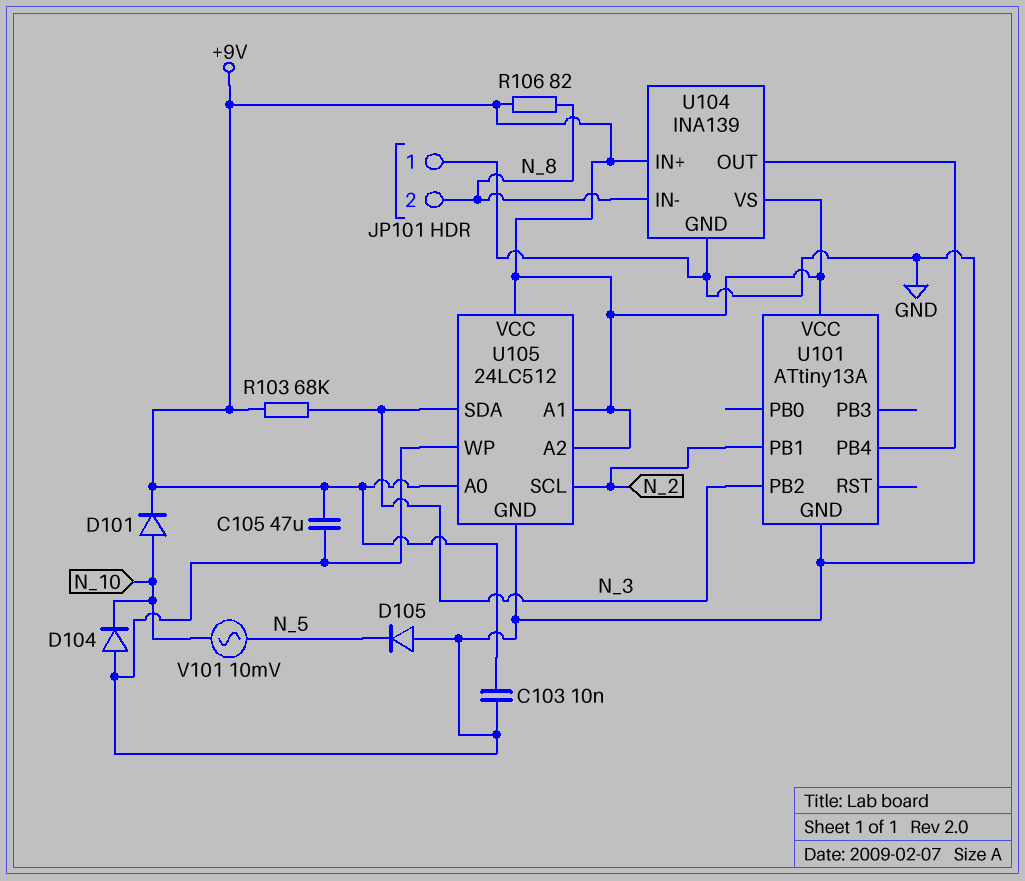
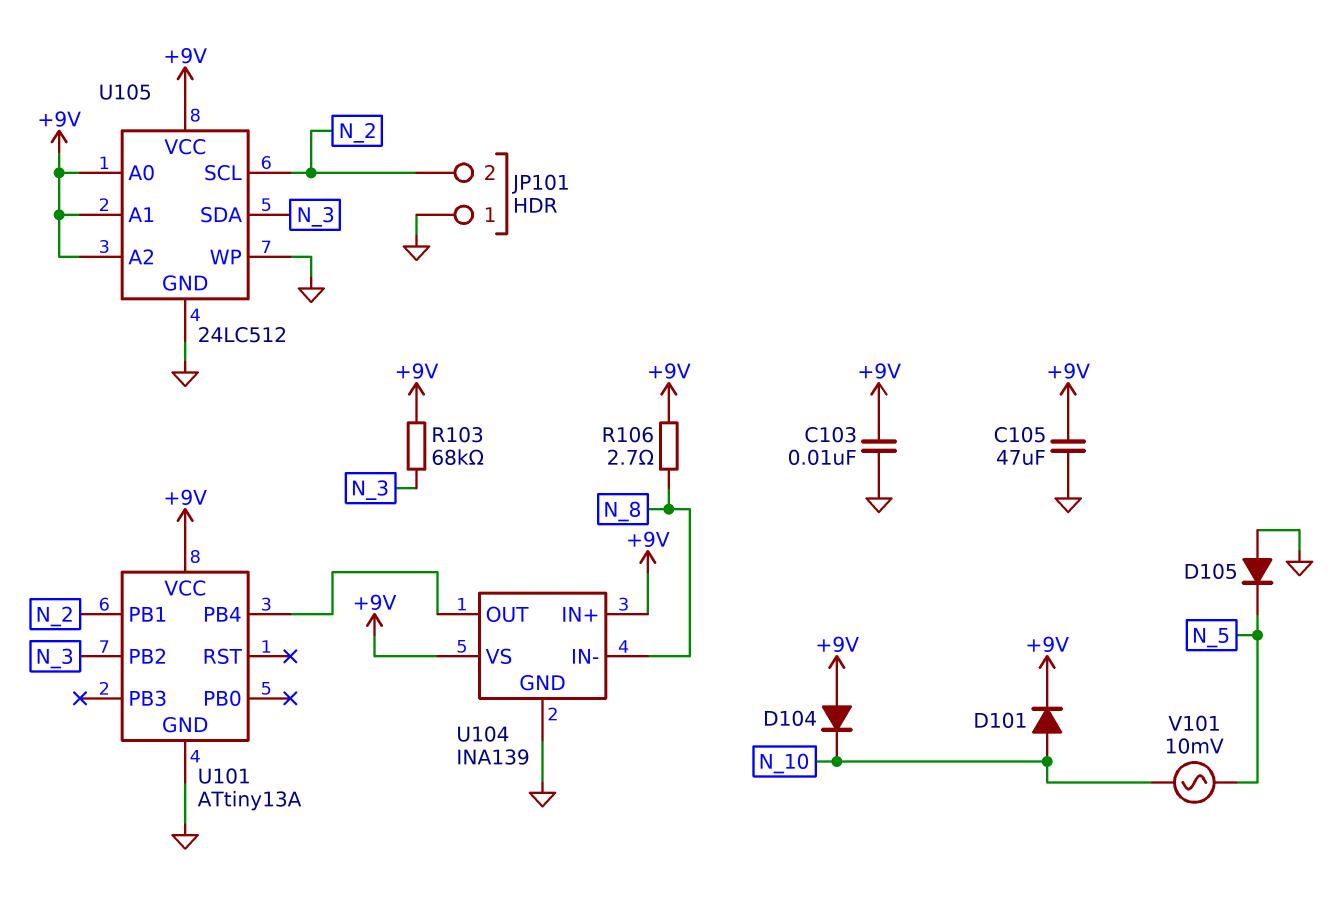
D104: diode (A GND, K N_10) -> diode (A +9V, K N_10)
JP101 pin 2: N_8 -> N_2
R106: 82 (+9V, N_8) -> 2.7 (+9V, N_8)

